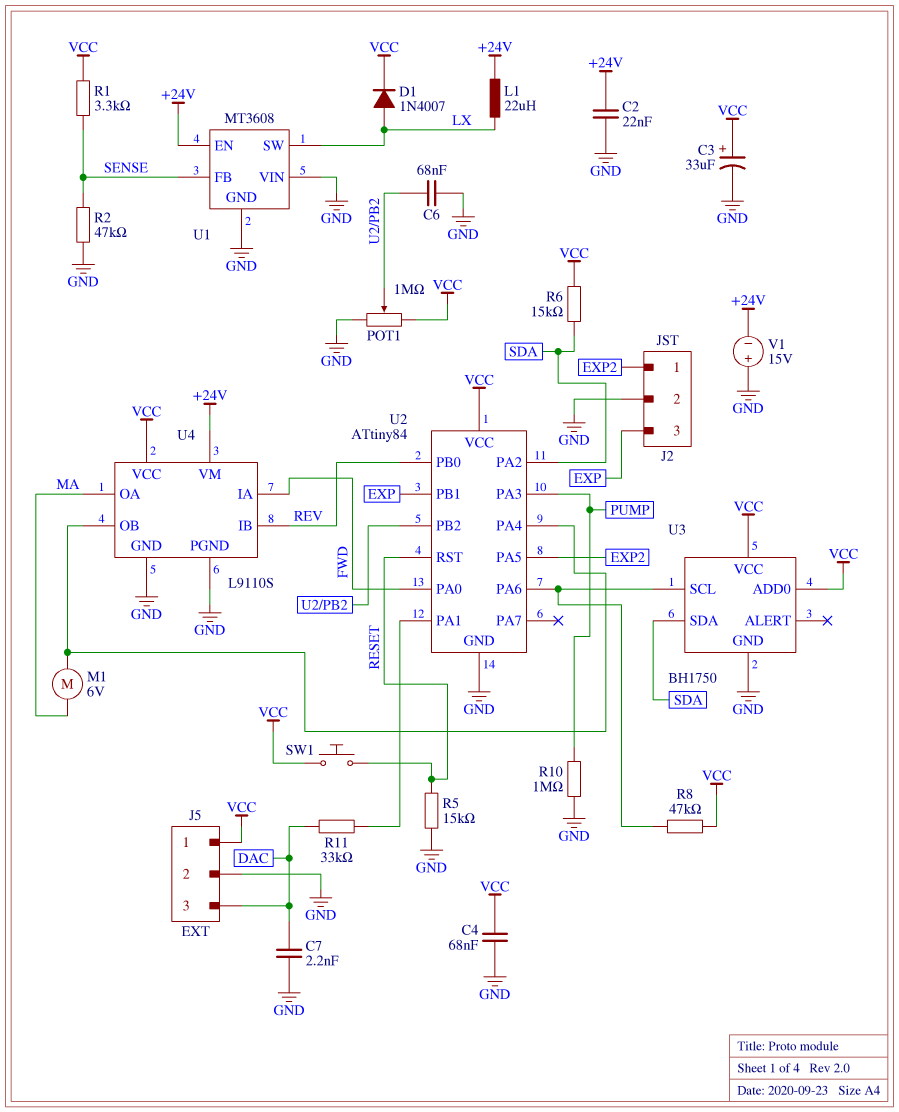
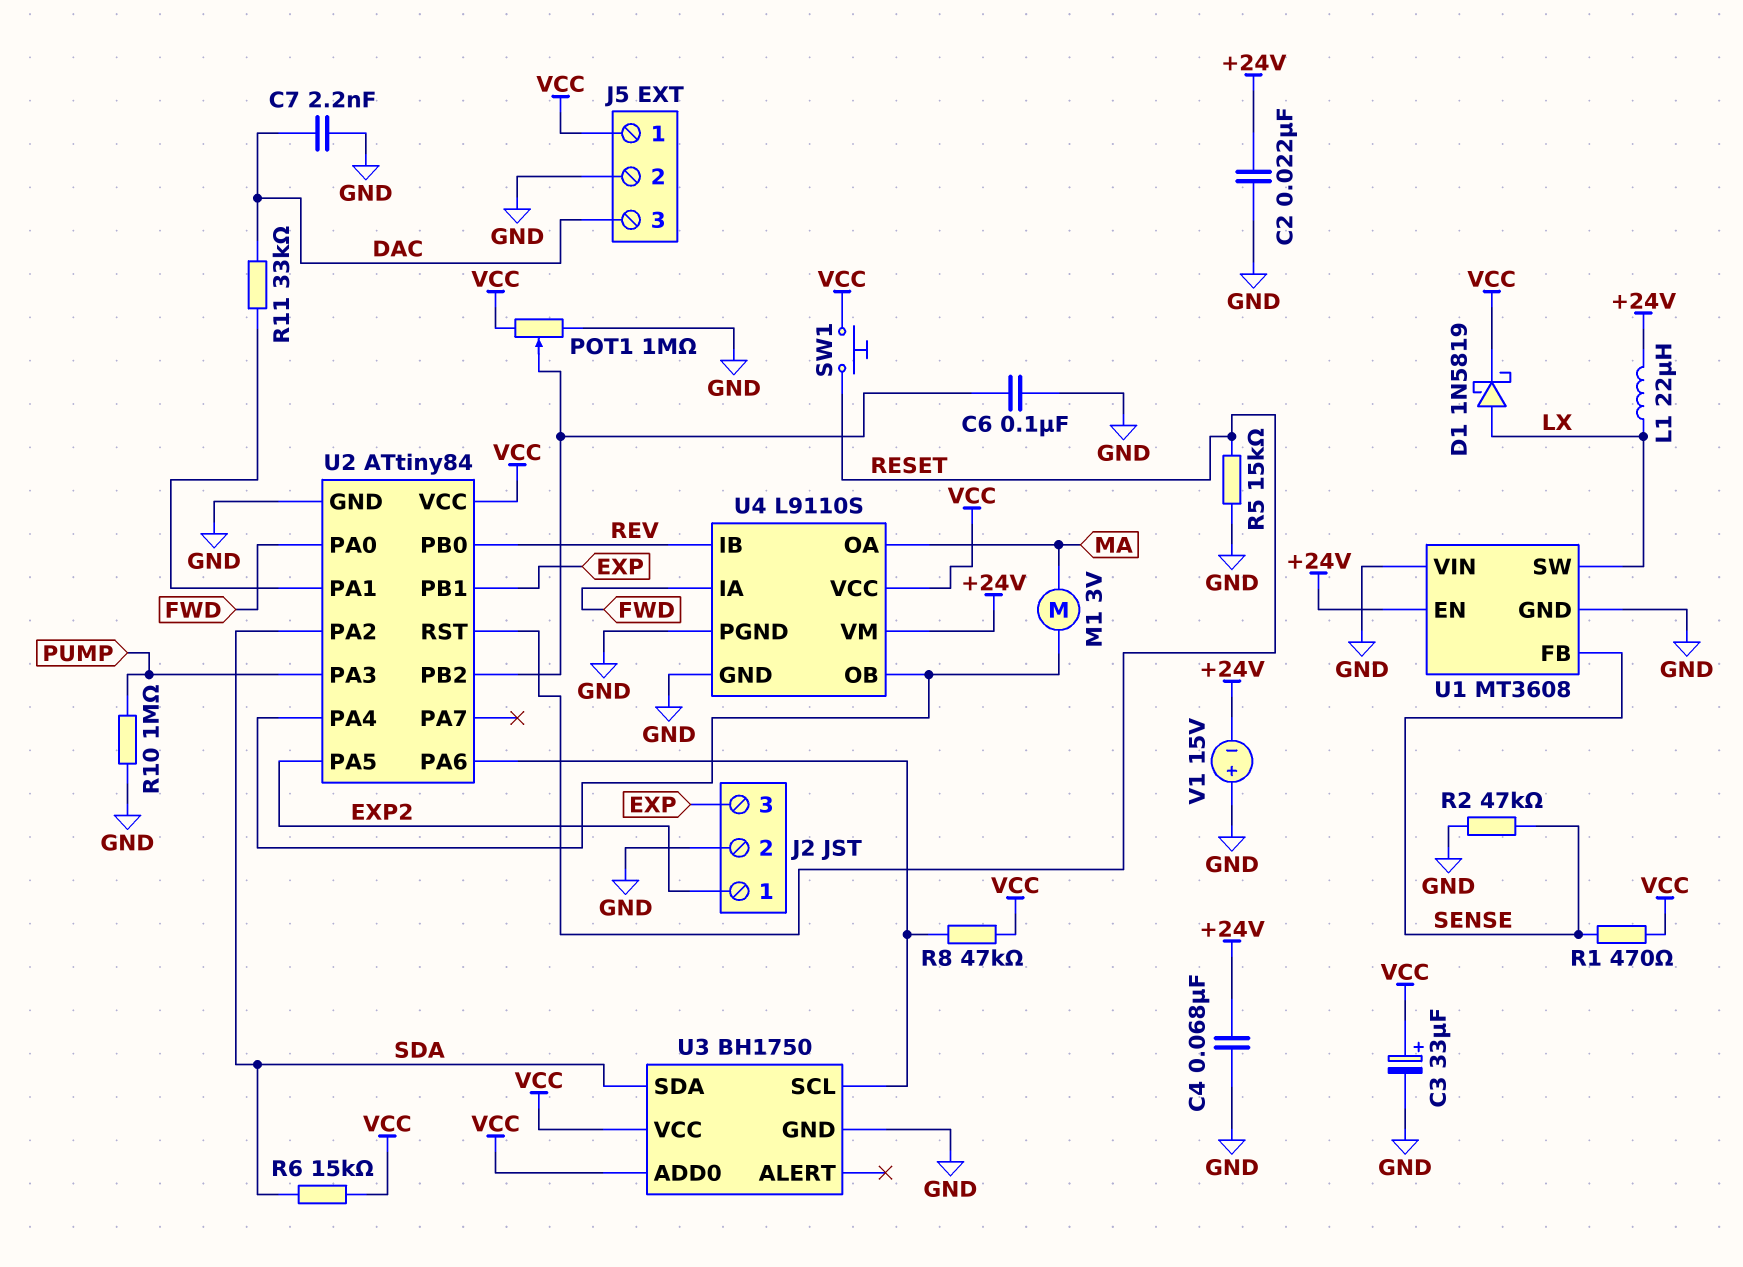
C4: 68nF (GND, VCC) -> 68nF (+24V, GND)
C6: 68nF (GND, U2/PB2) -> 100nF (GND, U2/PB2)
D1: diode 1N4007 (A LX, K VCC) -> schottky 1N5819 (A LX, K VCC)
M1: motor 6V (MA, U2/PA4) -> motor 3V (MA, U2/PA4)
R1: 3.3k (SENSE, VCC) -> 470 (SENSE, VCC)

